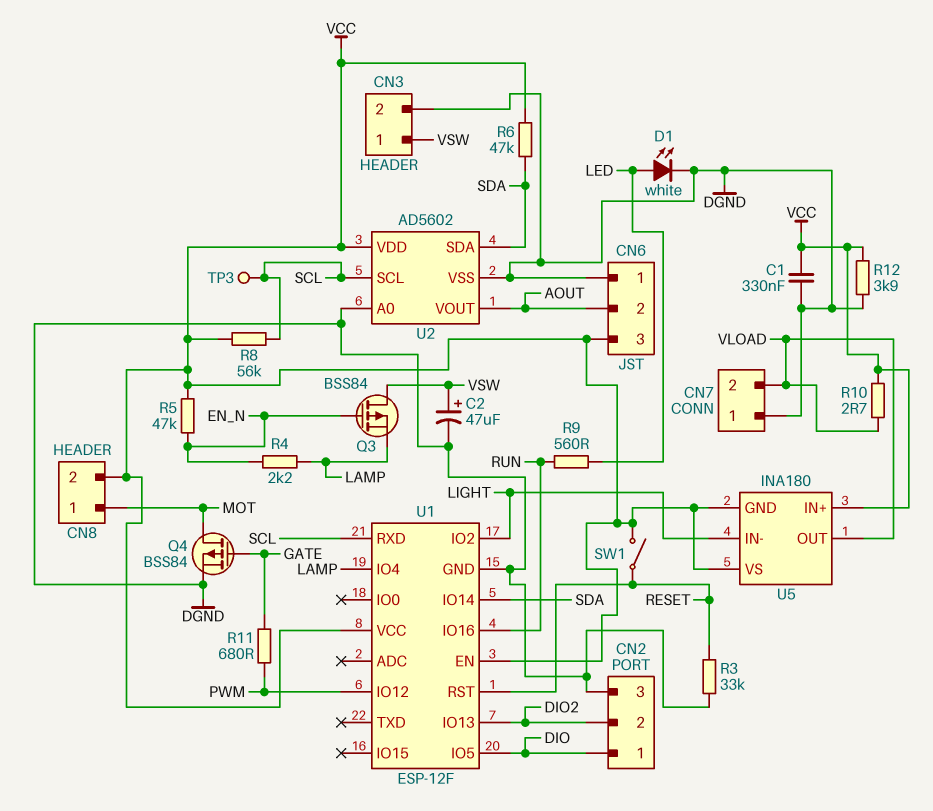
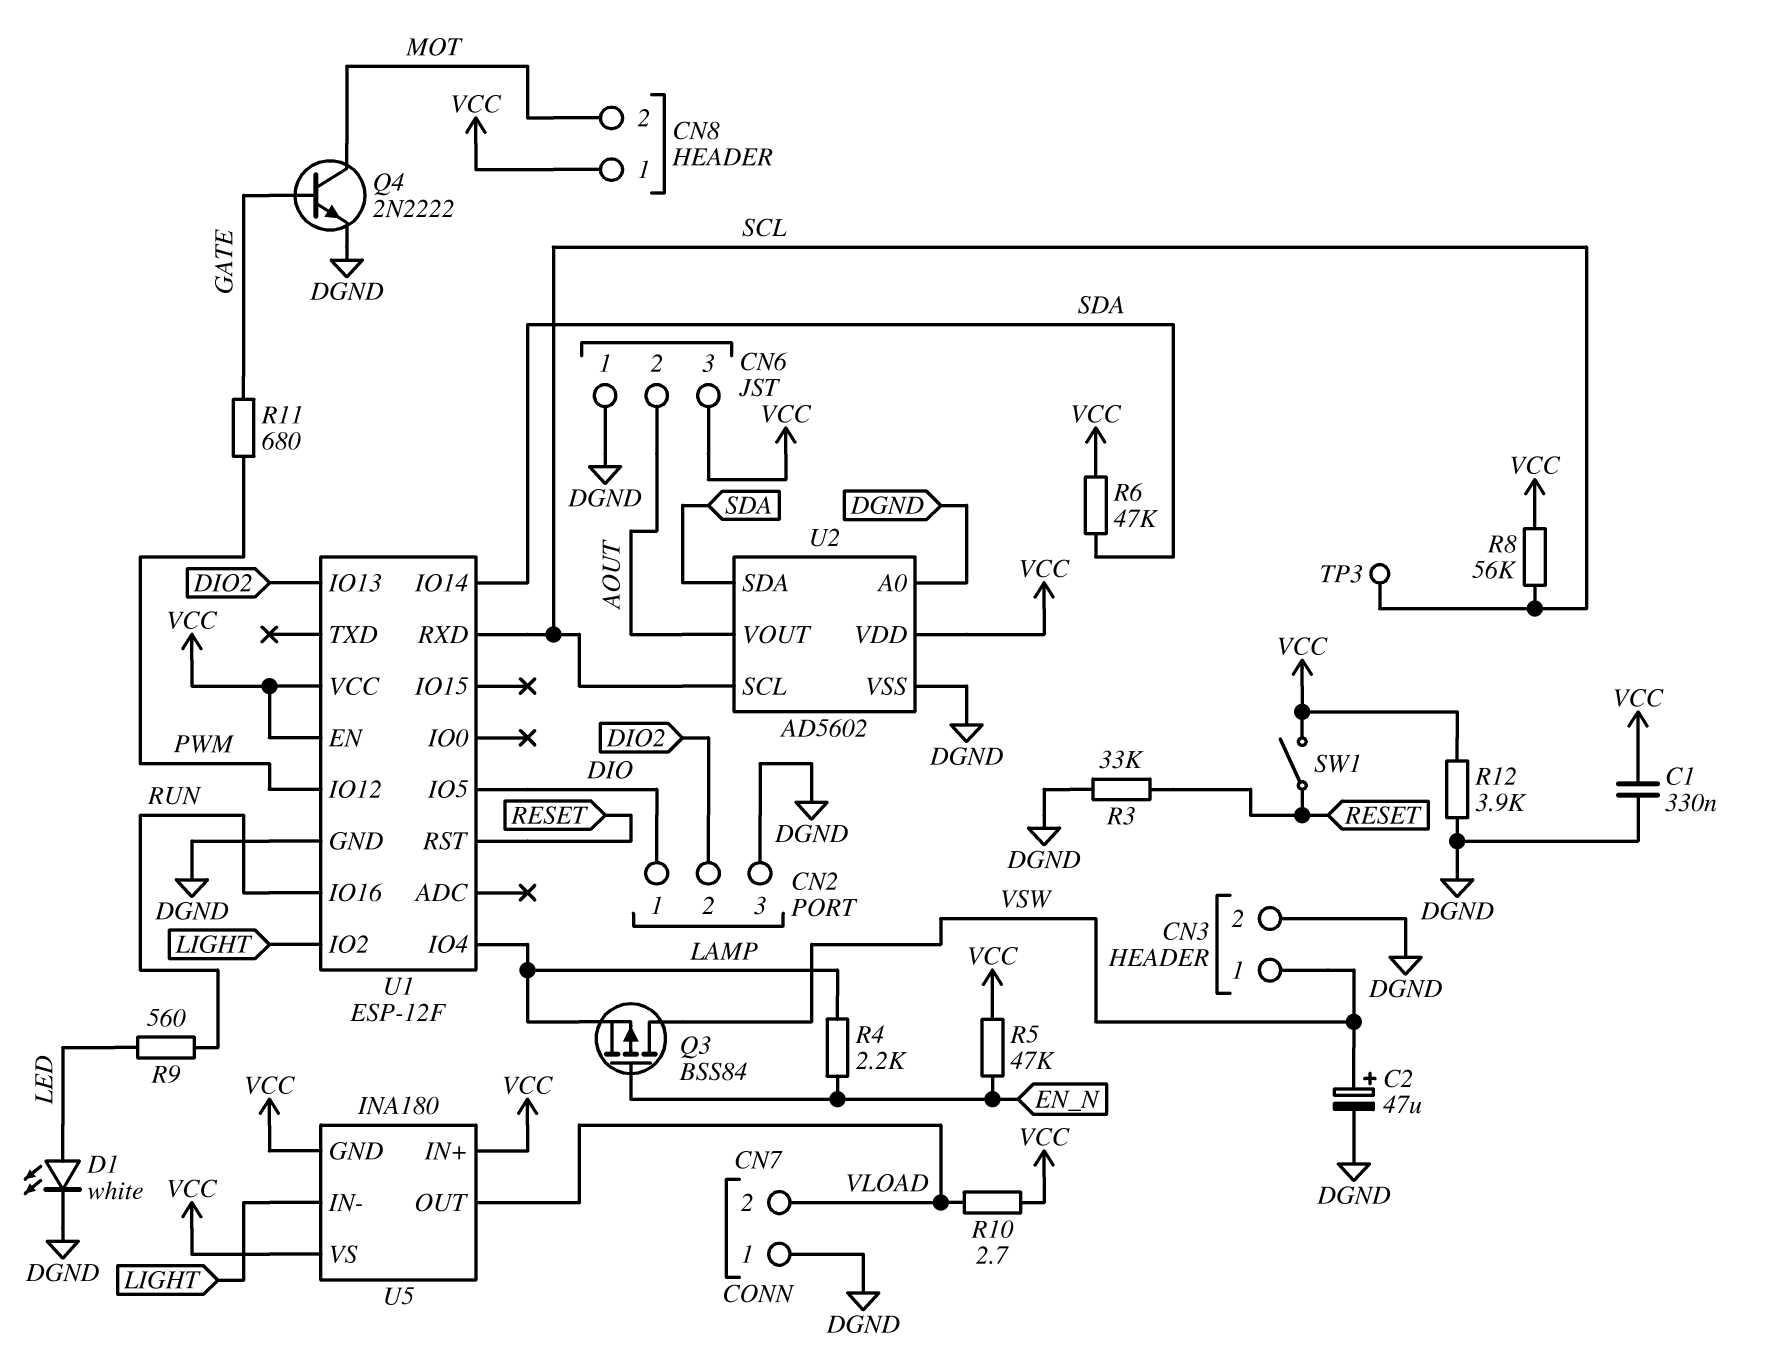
CN8 pin 1: MOT -> VCC
CN8 pin 2: VCC -> MOT
Q4: PMOS BSS84 (G GATE, D MOT, S DGND) -> NPN 2N2222 (B GATE, C MOT, E DGND)

